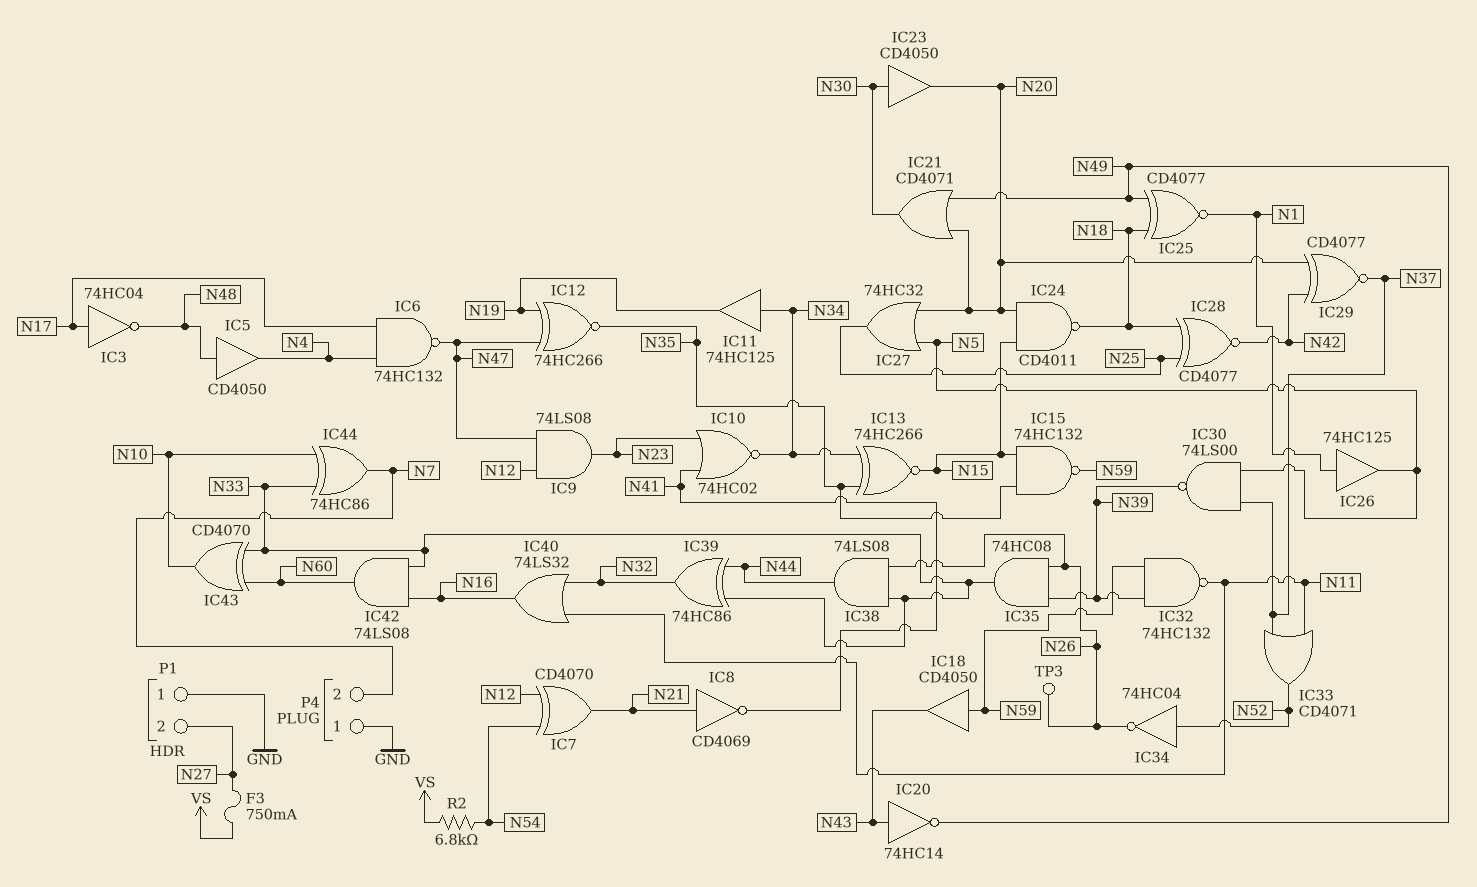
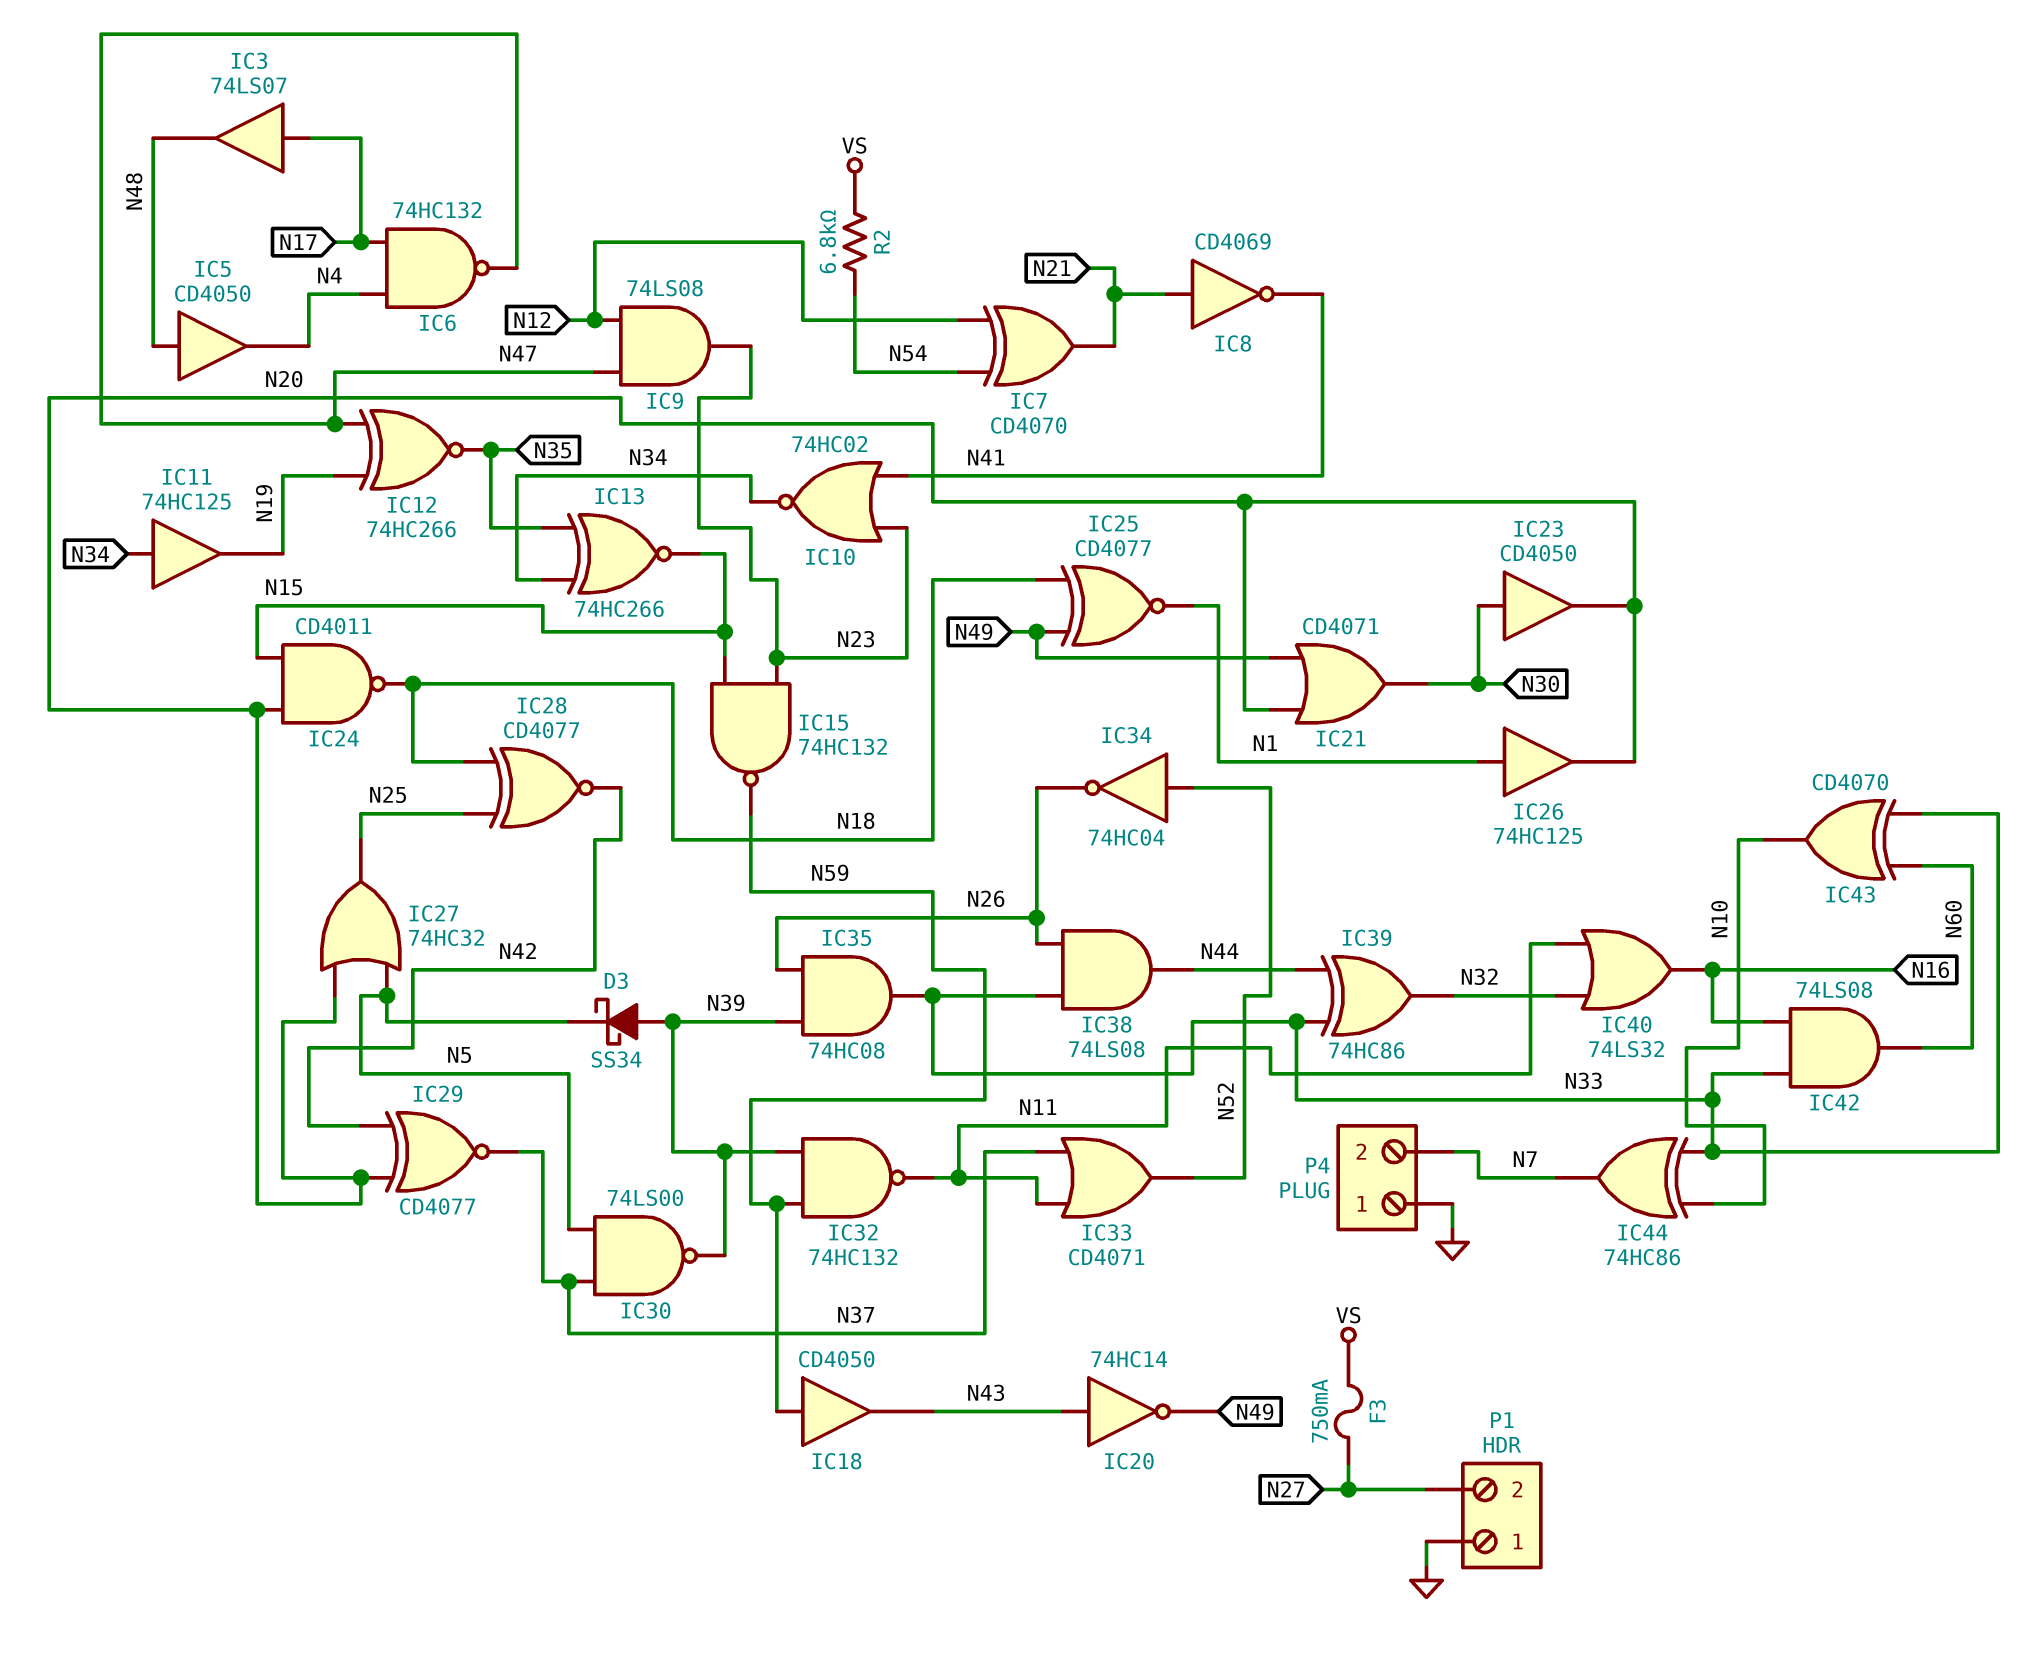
D3: none -> schottky SS34 (A N39, K N5)
IC3: NOT 74HC04 (in N17, out N48) -> buffer 74LS07 (in N17, out N48)
IC15: NAND 74HC132 (in N15, in N35, out N59) -> NAND 74HC132 (in N15, in N23, out N59)
IC26: buffer 74HC125 (in N1, out N5) -> buffer 74HC125 (in N1, out N20)
TP3: test point (N26) -> none

